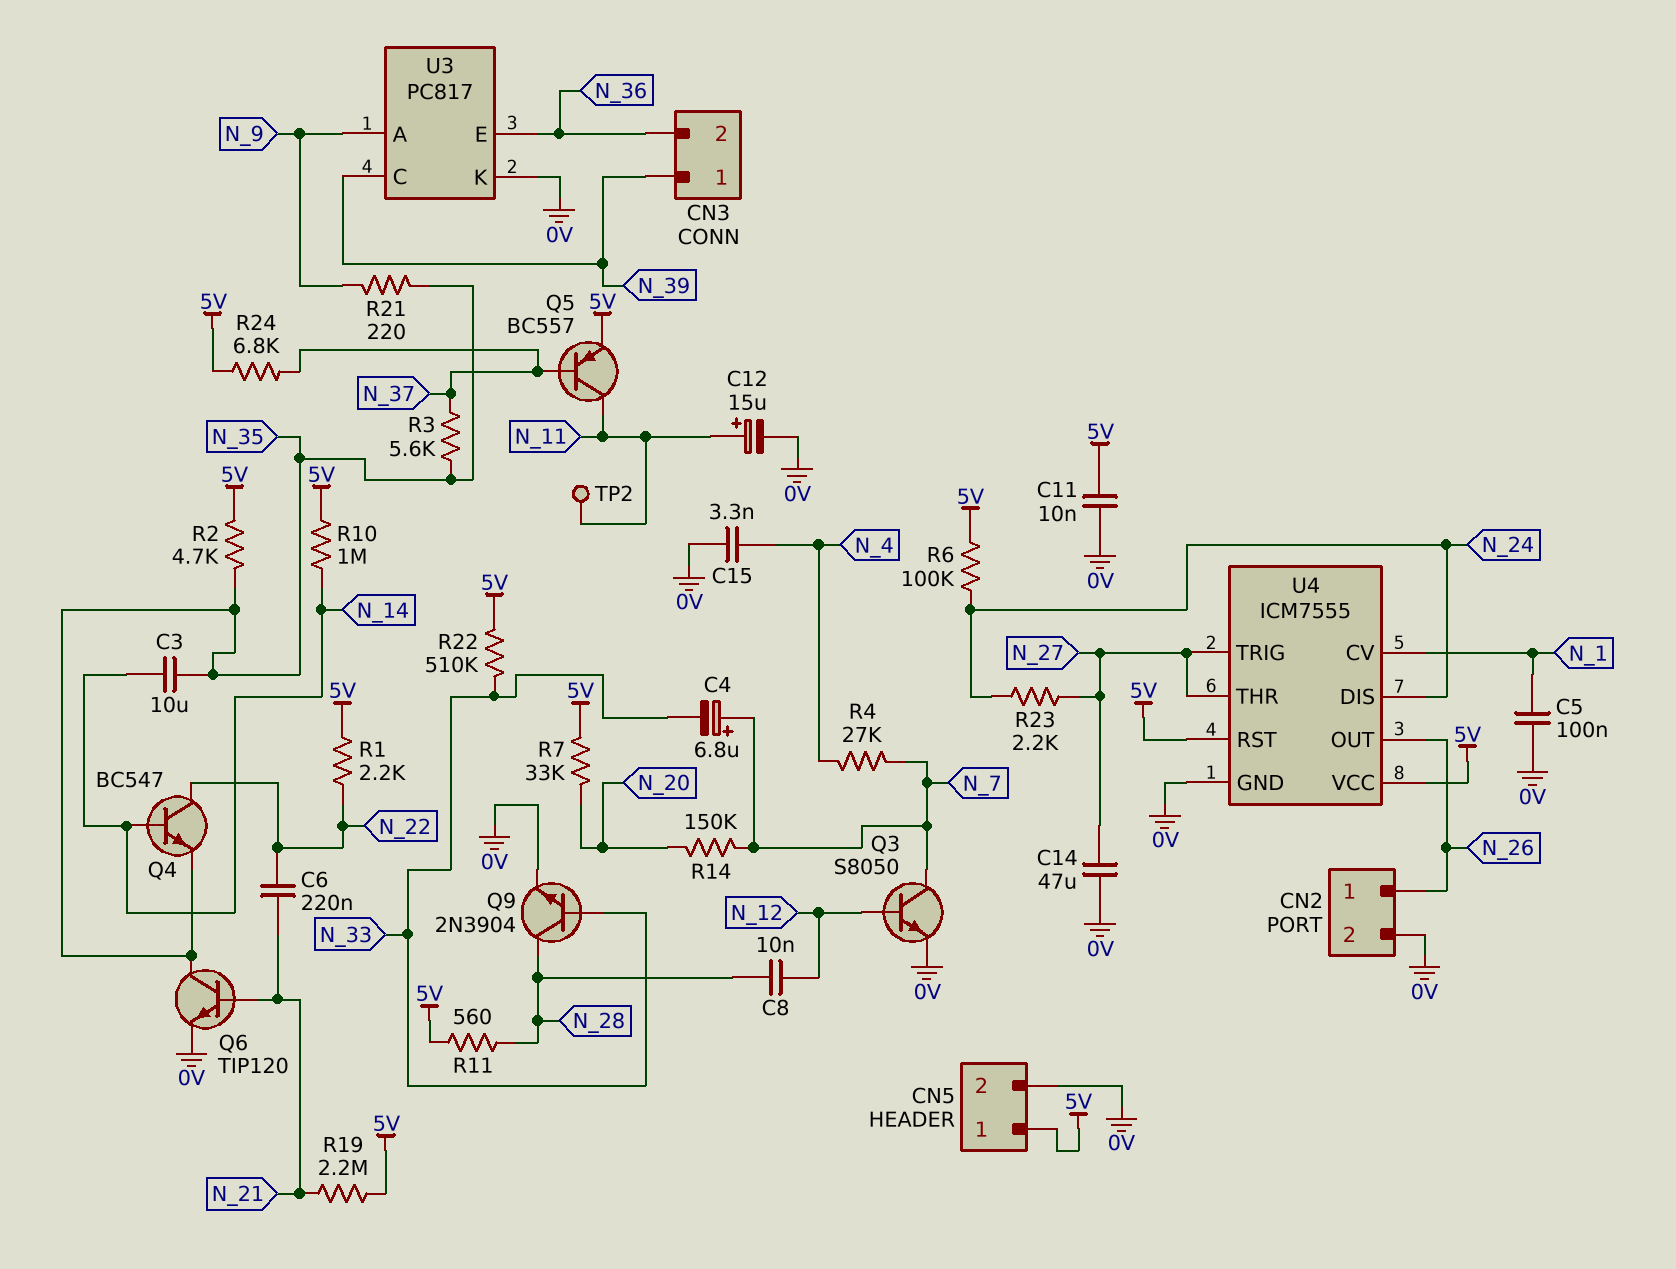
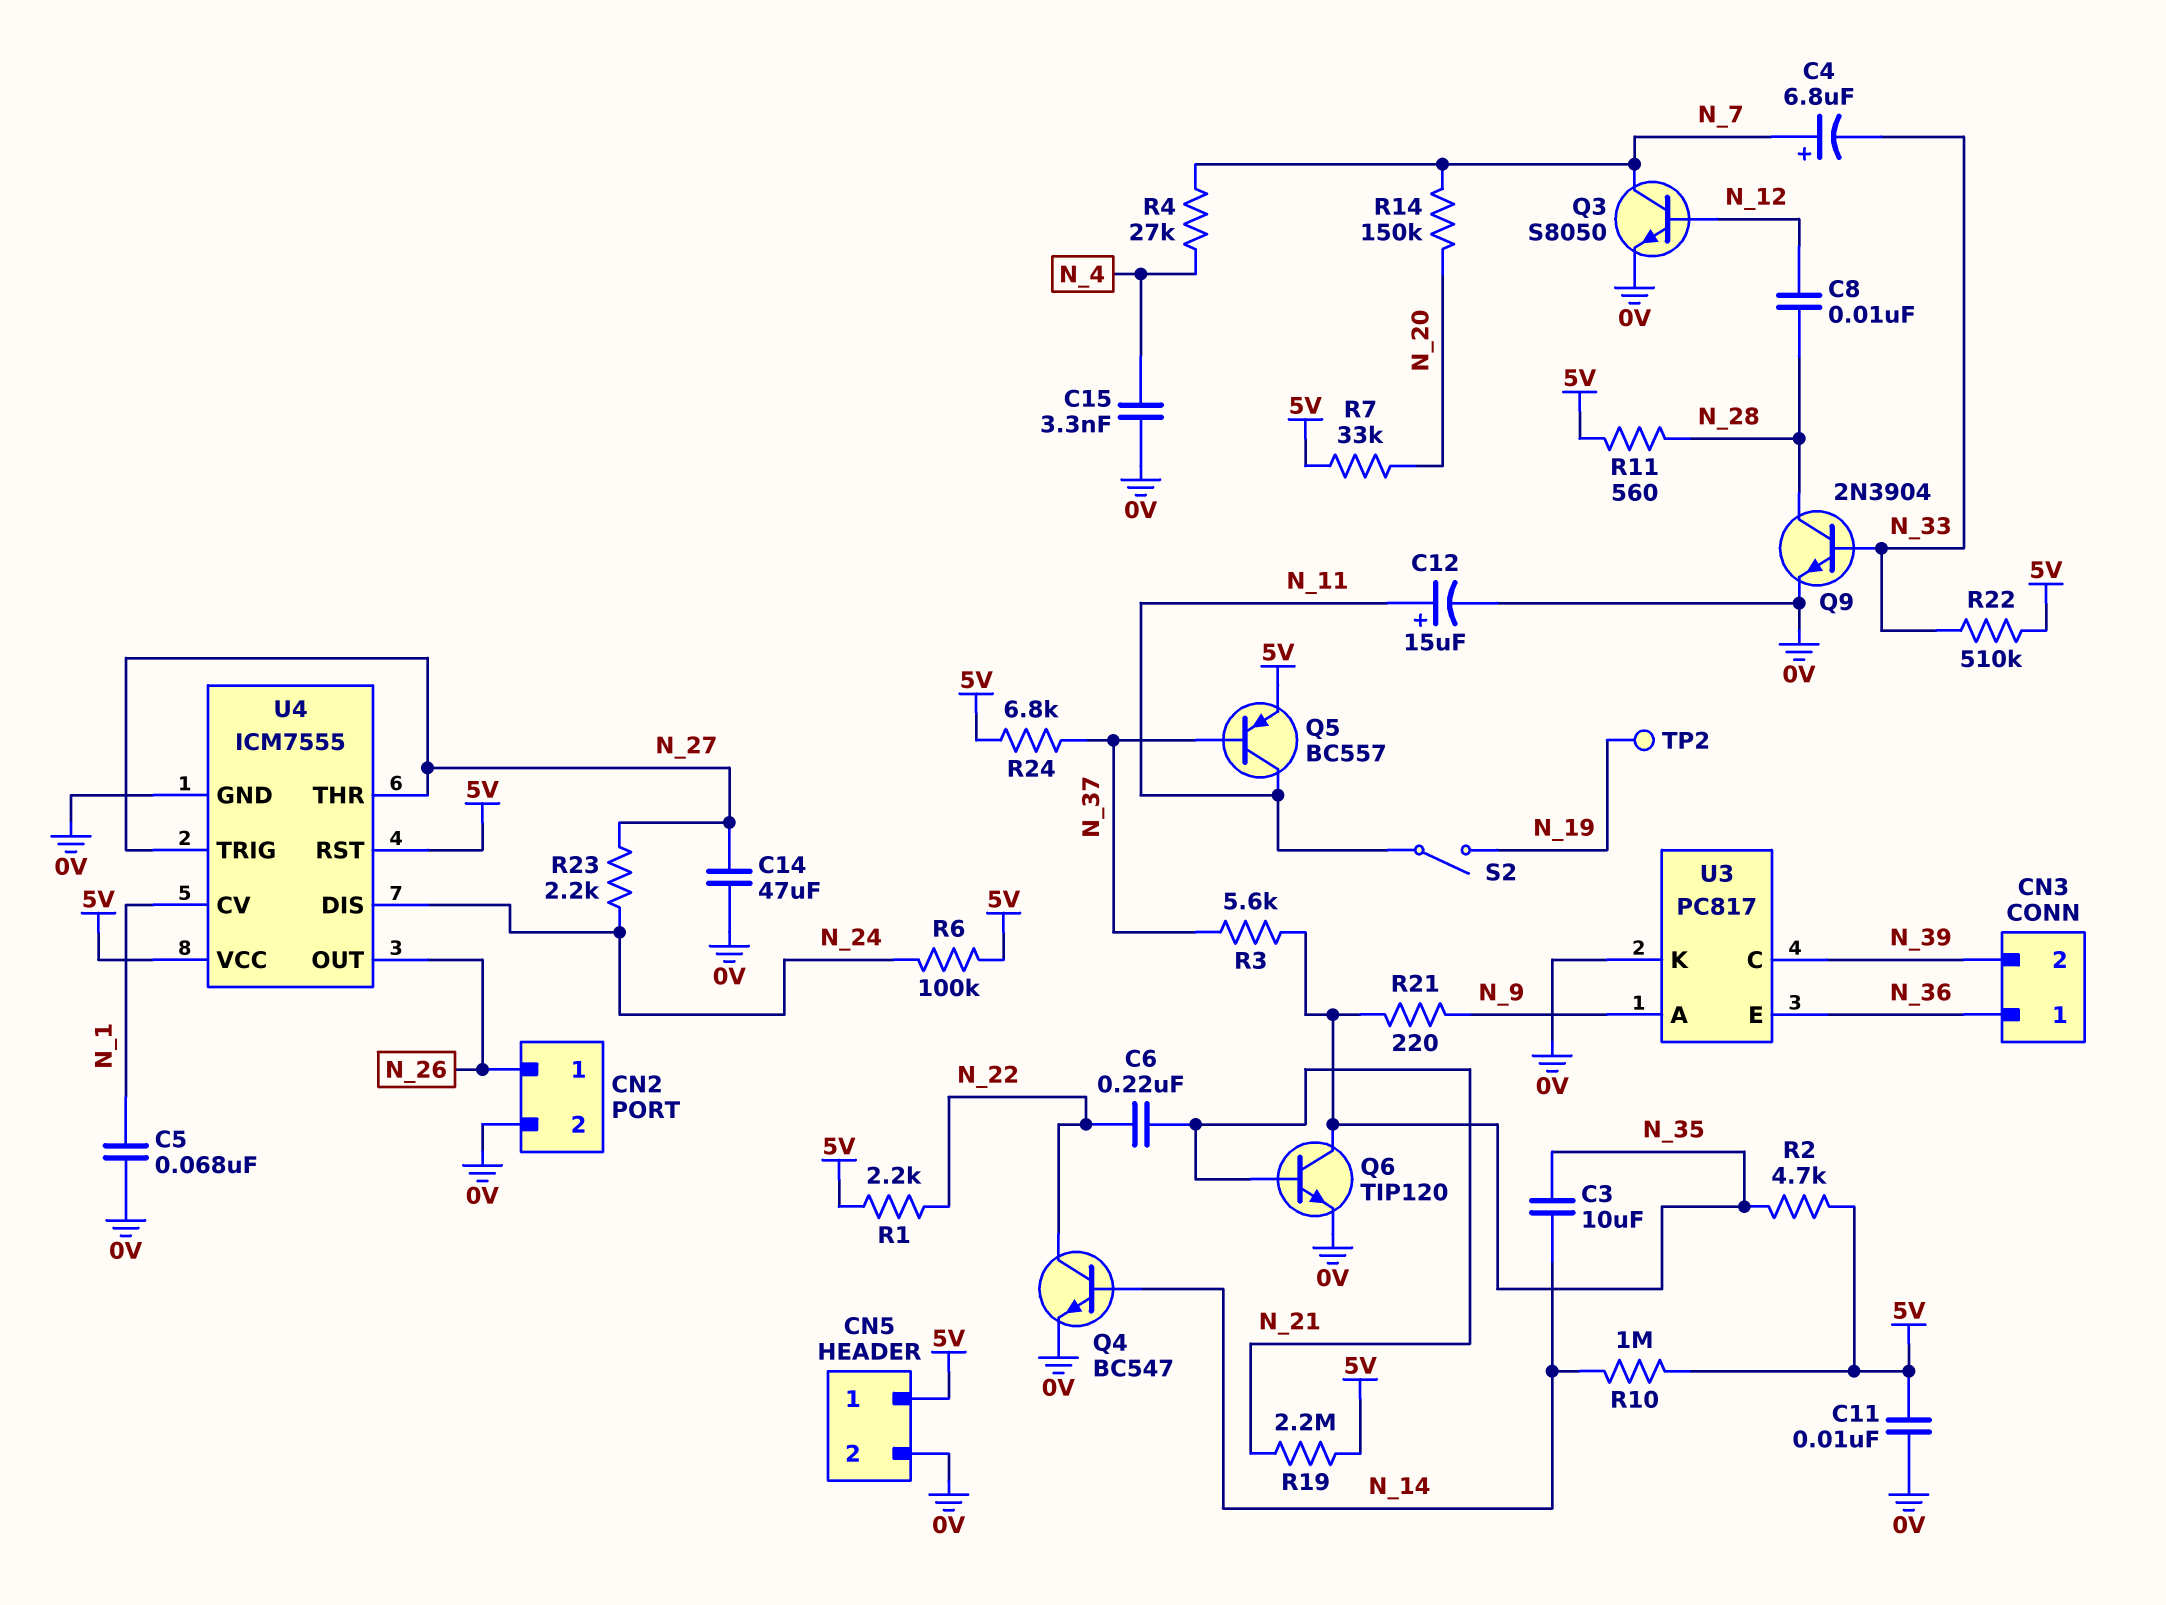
C5: 100nF (0V, N_1) -> 68nF (0V, N_1)
CN3 pin 1: N_39 -> N_36
CN3 pin 2: N_36 -> N_39
Q4: NPN BC547 (B N_14, C N_22, E N_35) -> NPN BC547 (B N_14, C N_22, E 0V)
S2: none -> switch (N_11, N_19)
TP2: test point (N_11) -> test point (N_19)

